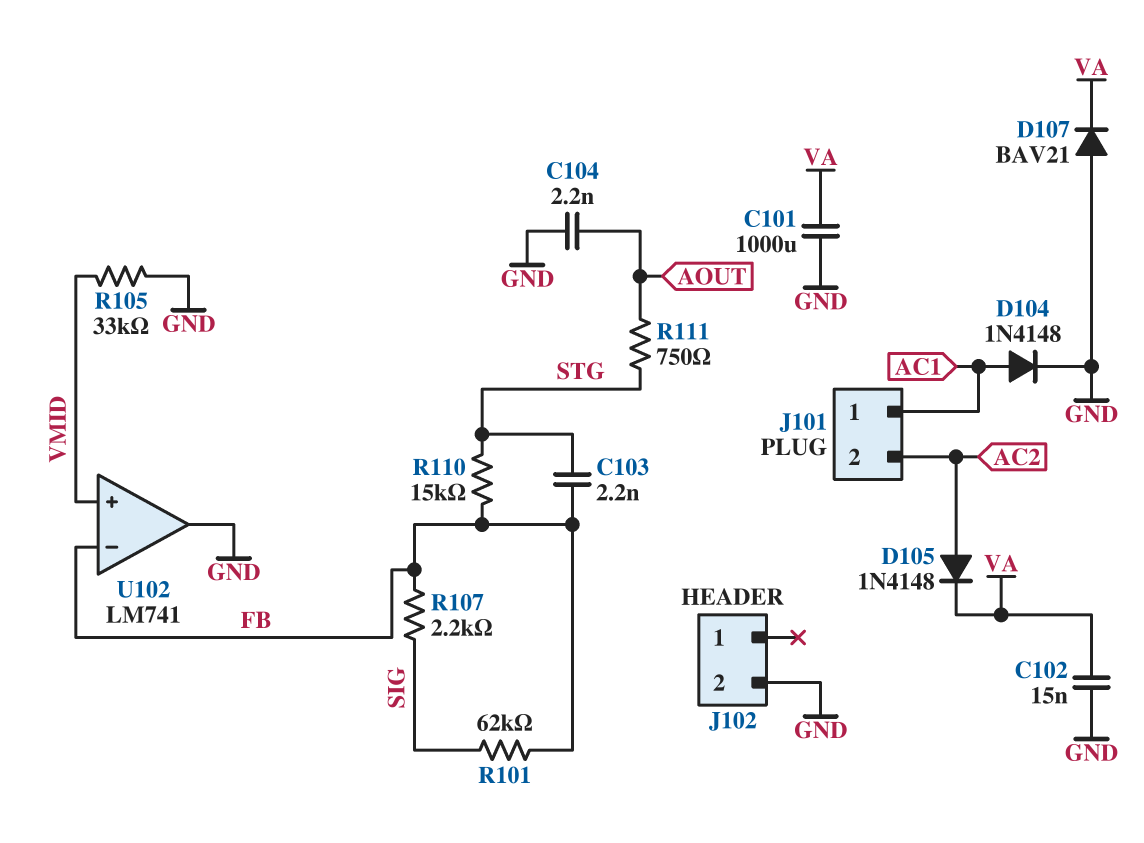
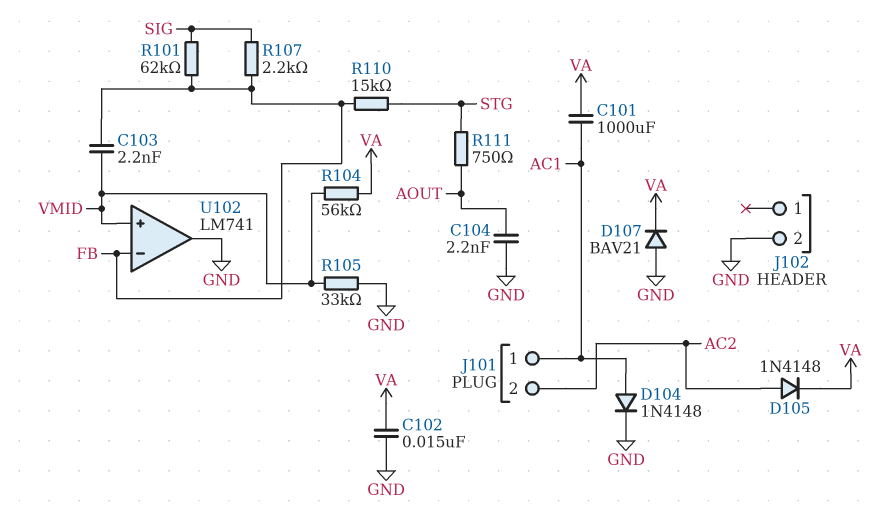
C101: 1000uF (GND, VA) -> 1000uF (AC1, VA)
C103: 2.2nF (FB, STG) -> 2.2nF (FB, VMID)
R104: none -> 56k (VA, VMID)

